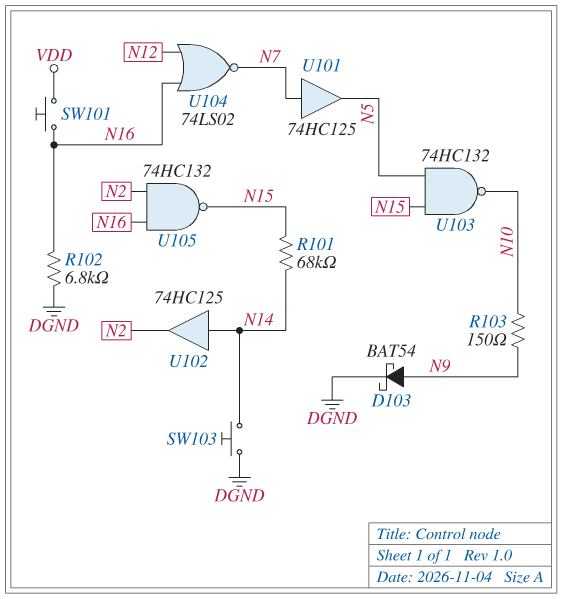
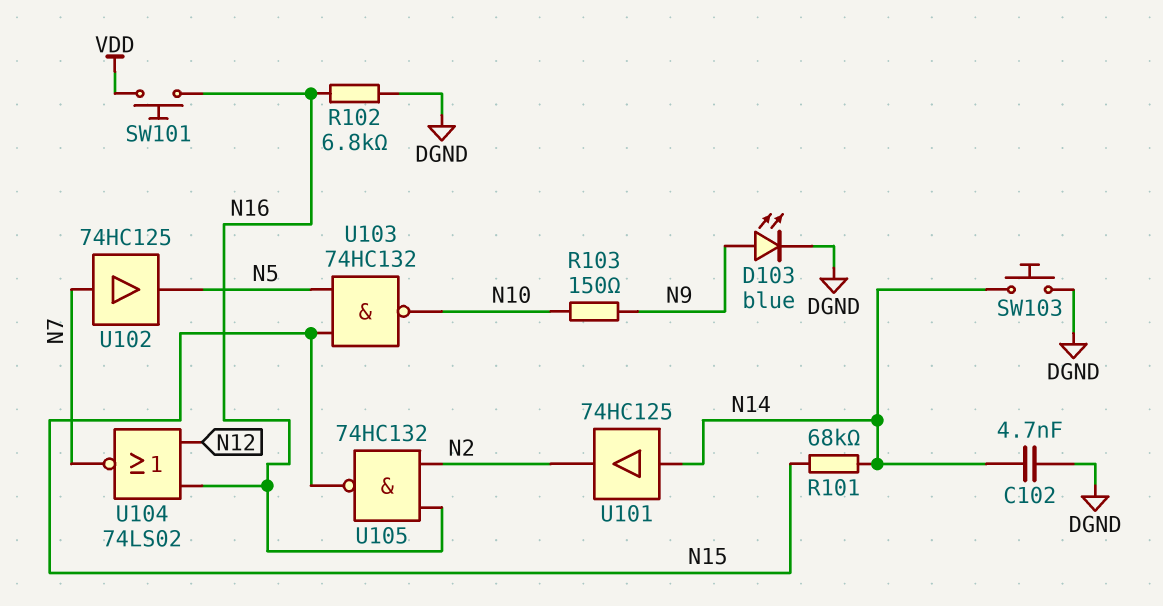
C102: none -> 4.7nF (DGND, N14)
D103: schottky BAT54 (A N9, K DGND) -> LED blue (A N9, K DGND)
U101: buffer 74HC125 (in N7, out N5) -> buffer 74HC125 (in N14, out N2)
U102: buffer 74HC125 (in N14, out N2) -> buffer 74HC125 (in N7, out N5)

